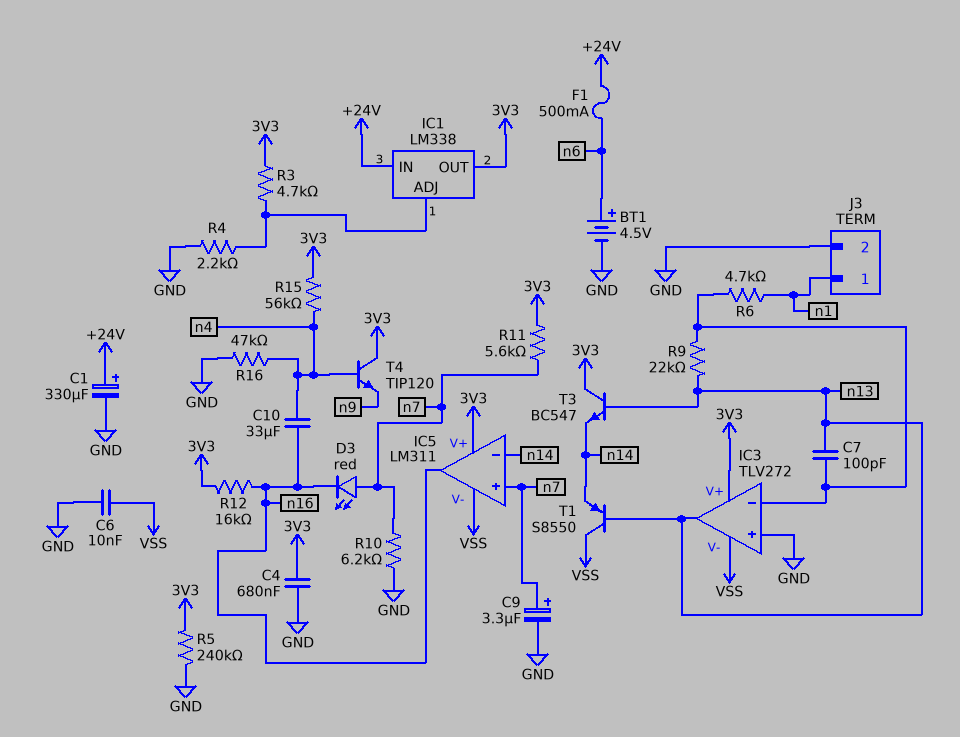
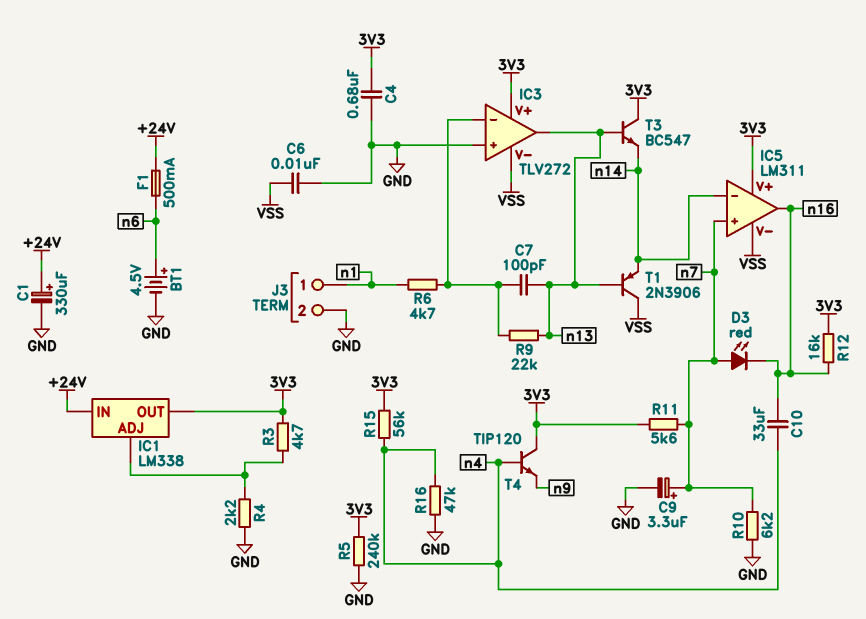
T1: PNP S8550 (B n13, C VSS, E n14) -> PNP 2N3906 (B n13, C VSS, E n14)

